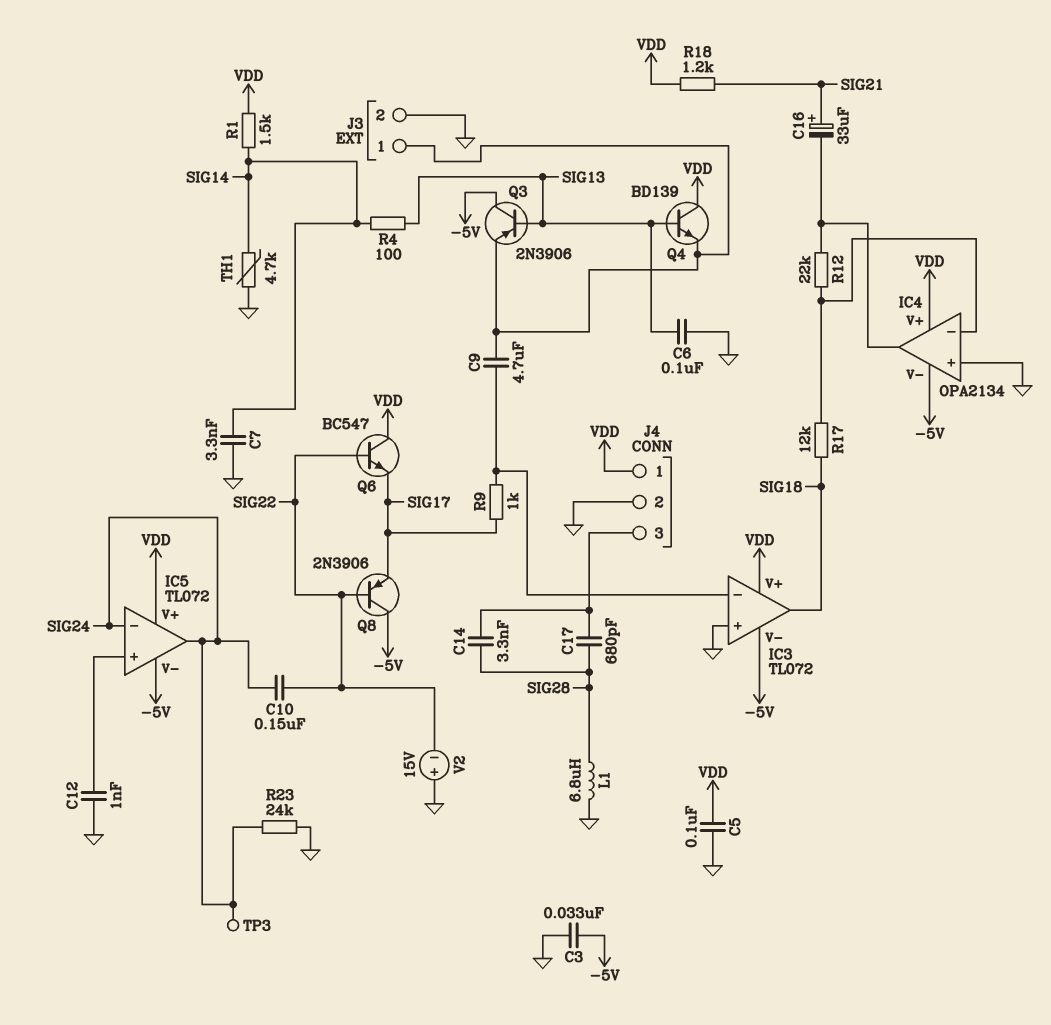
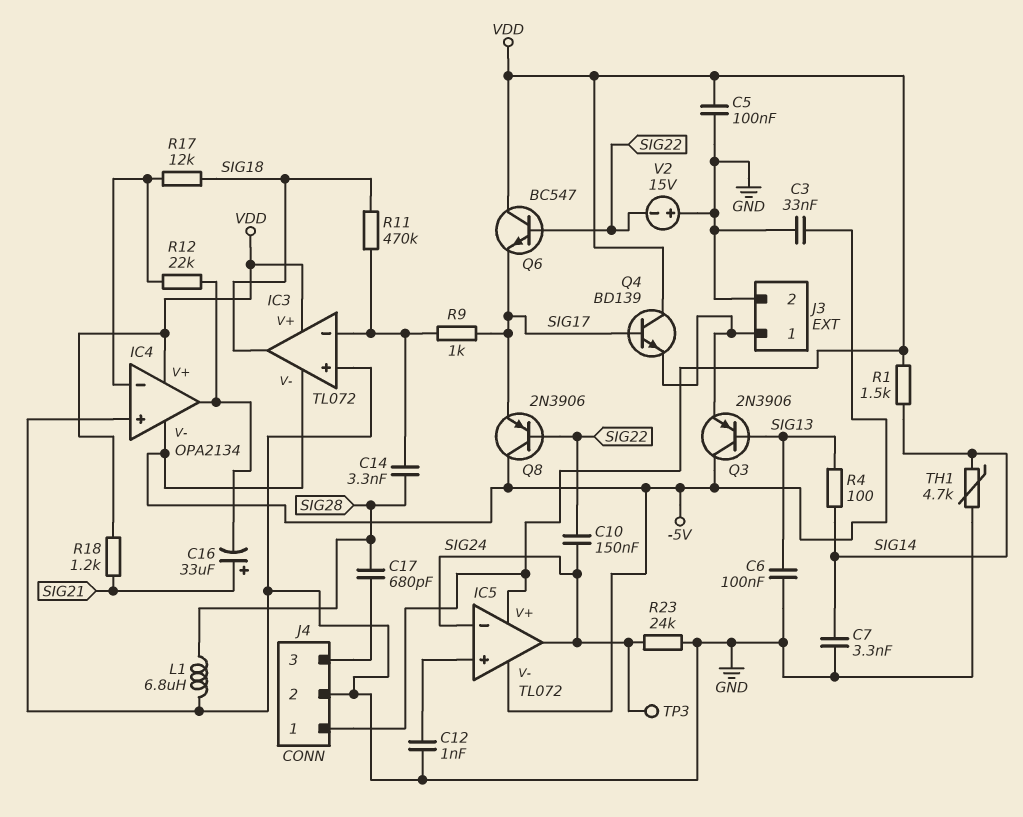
C9: 4.7uF (IC3/in-, J3/1) -> none
C14: 3.3nF (J4/3, SIG28) -> 3.3nF (IC3/in-, SIG28)
Q4: NPN BD139 (B SIG13, C VDD, E J3/1) -> NPN BD139 (B SIG17, C VDD, E J3/1)
R11: none -> 470k (IC3/in-, SIG18)

